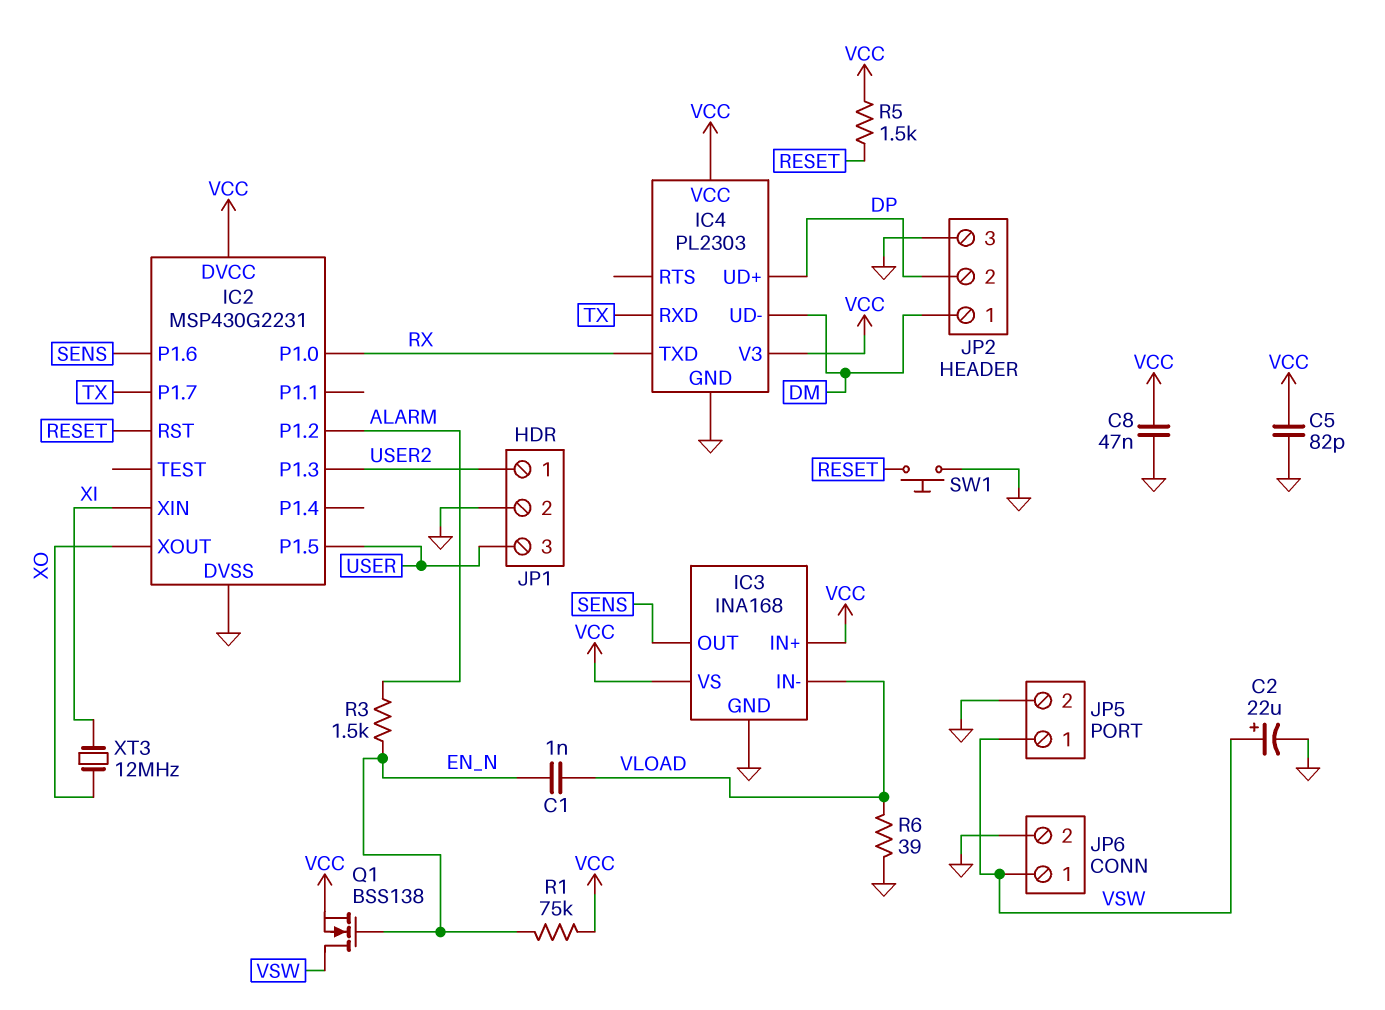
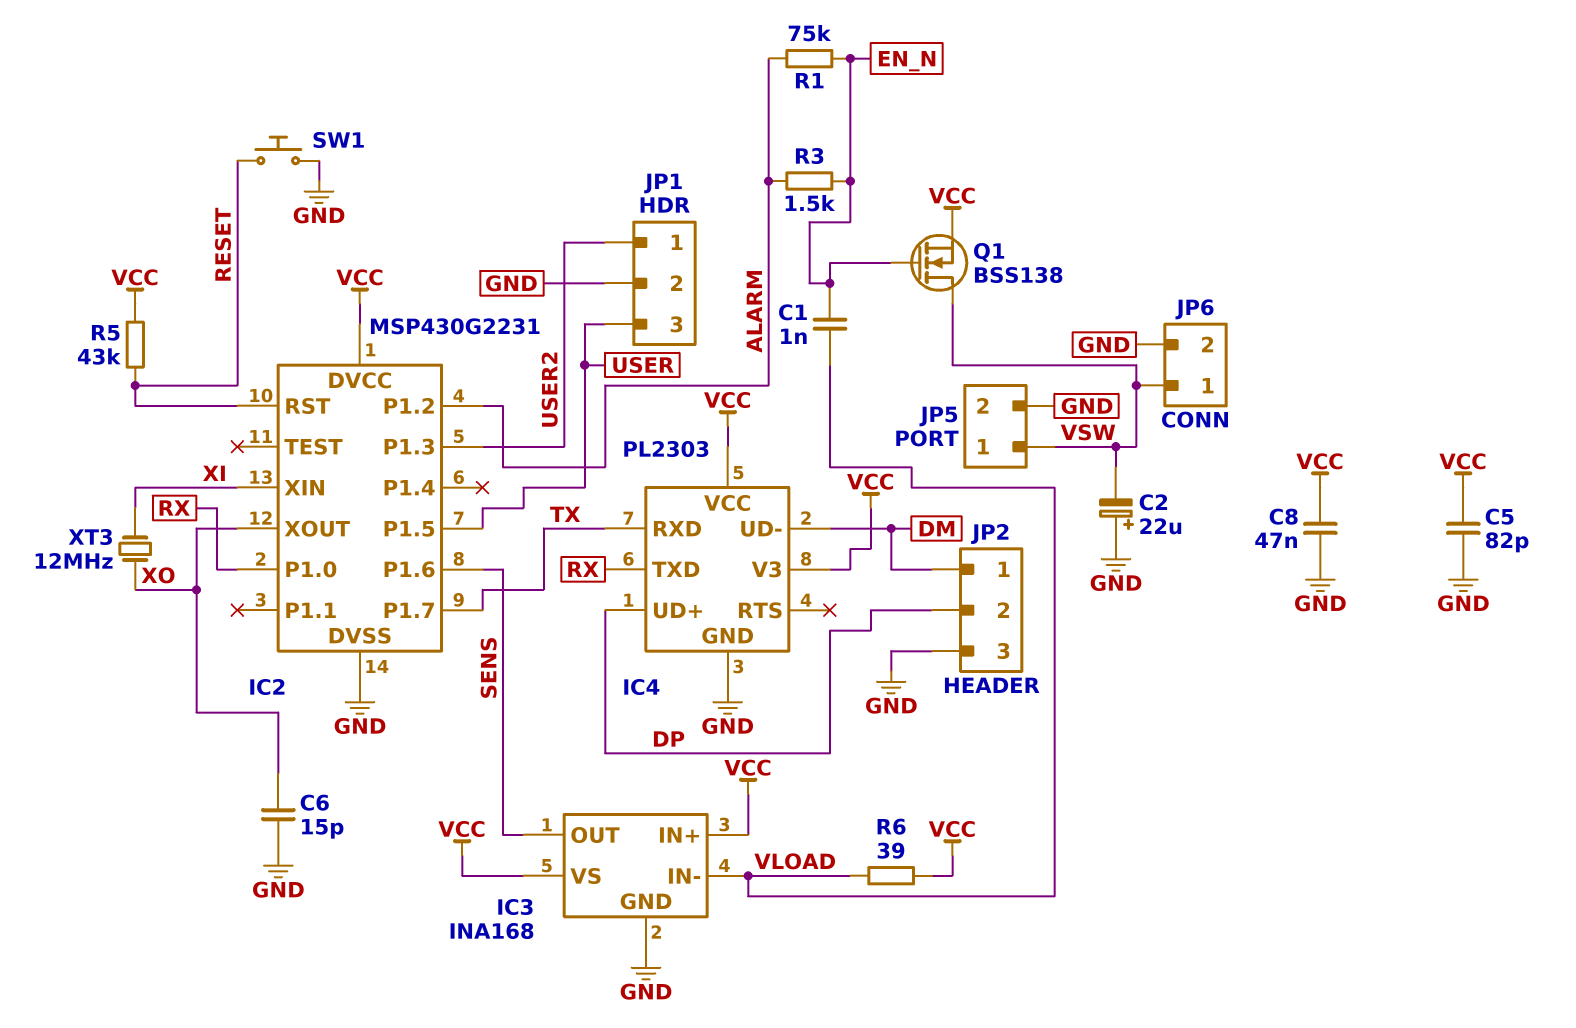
C2: 22uF (plus VSW, minus GND) -> 22uF (plus GND, minus VSW)
C6: none -> 15pF (GND, XO)
R1: 75k (EN_N, VCC) -> 75k (ALARM, EN_N)
R5: 1.5k (RESET, VCC) -> 43k (RESET, VCC)
R6: 39 (GND, VLOAD) -> 39 (VCC, VLOAD)

